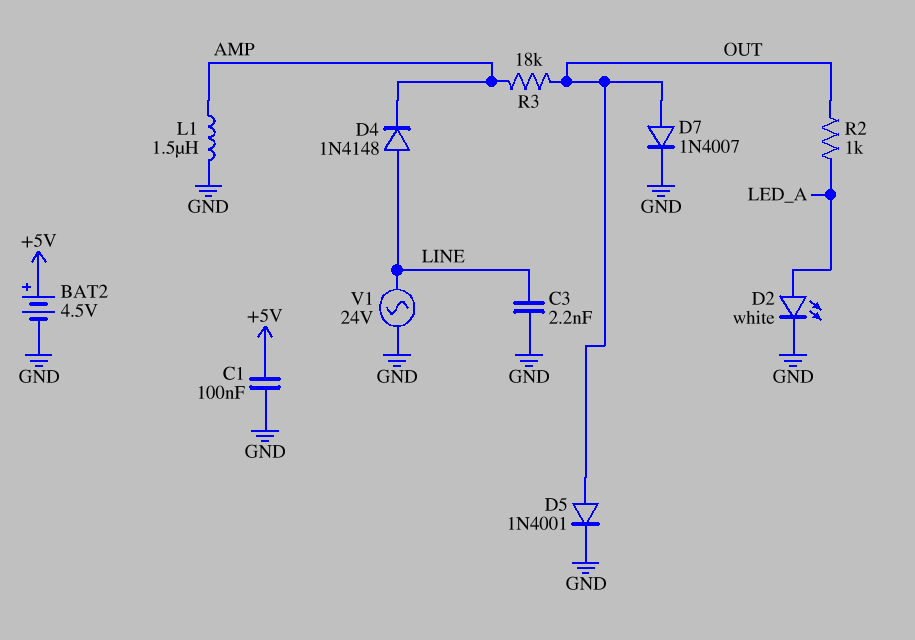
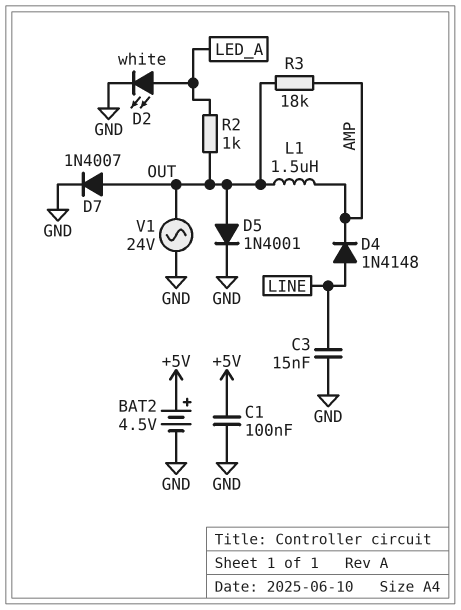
C3: 2.2nF (GND, LINE) -> 15nF (GND, LINE)
L1: 1.5uH (AMP, GND) -> 1.5uH (AMP, OUT)
V1: AC 24V (GND, LINE) -> AC 24V (GND, OUT)

